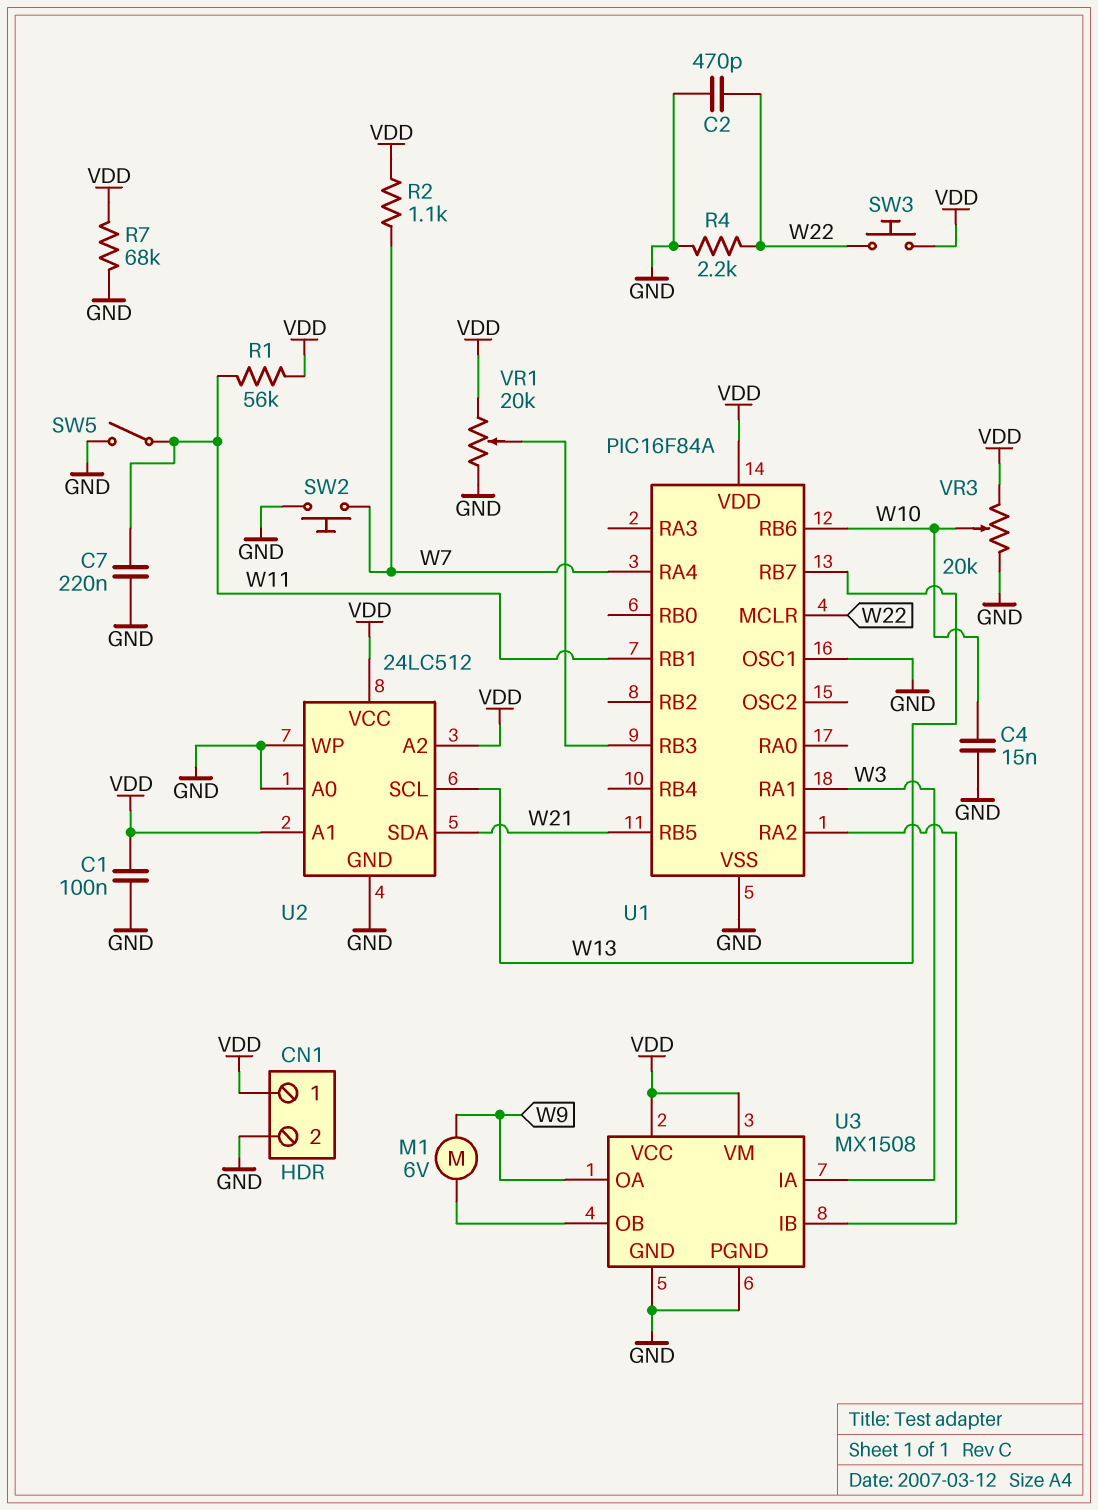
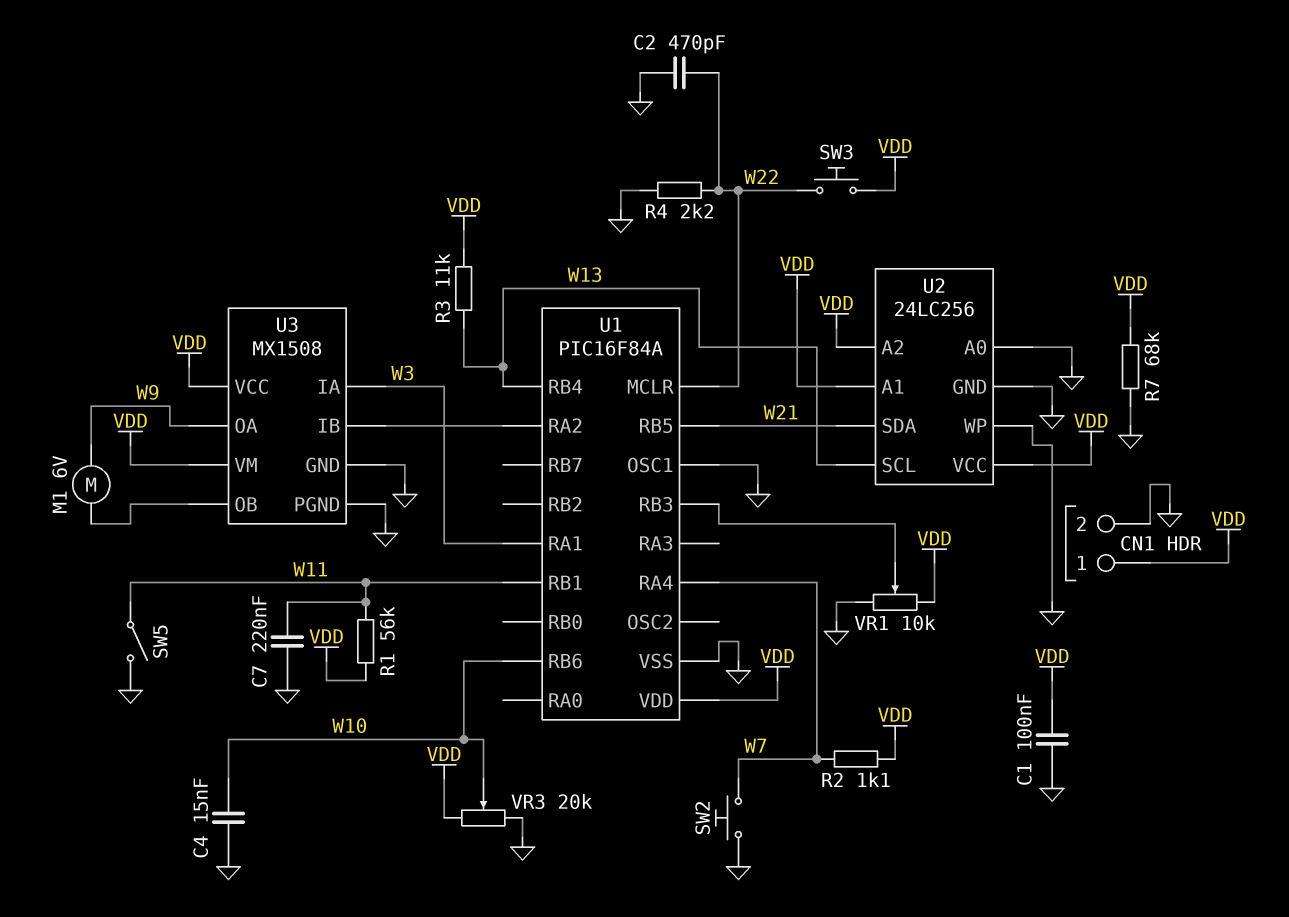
R3: none -> 11k (VDD, W13)
U1 pin RB4: none -> W13
U1 pin RB7: W13 -> none
U2: 24LC512 -> 24LC256
VR1: 20k (GND, VDD, wiper U1/RB3) -> 10k (GND, VDD, wiper U1/RB3)

